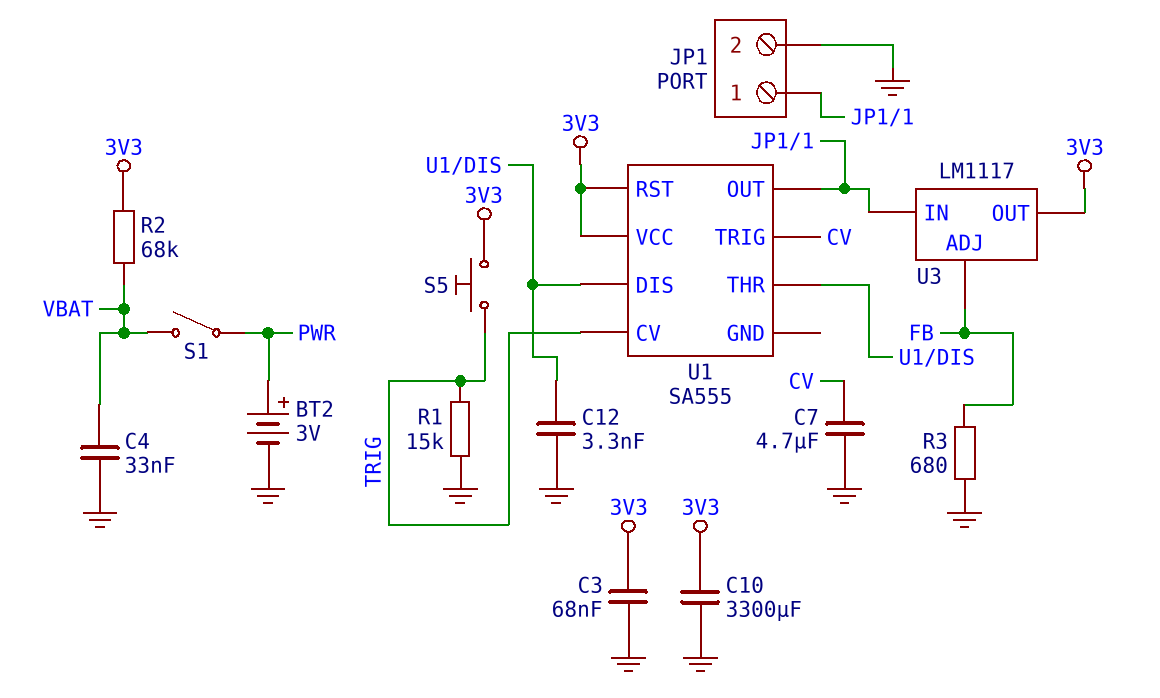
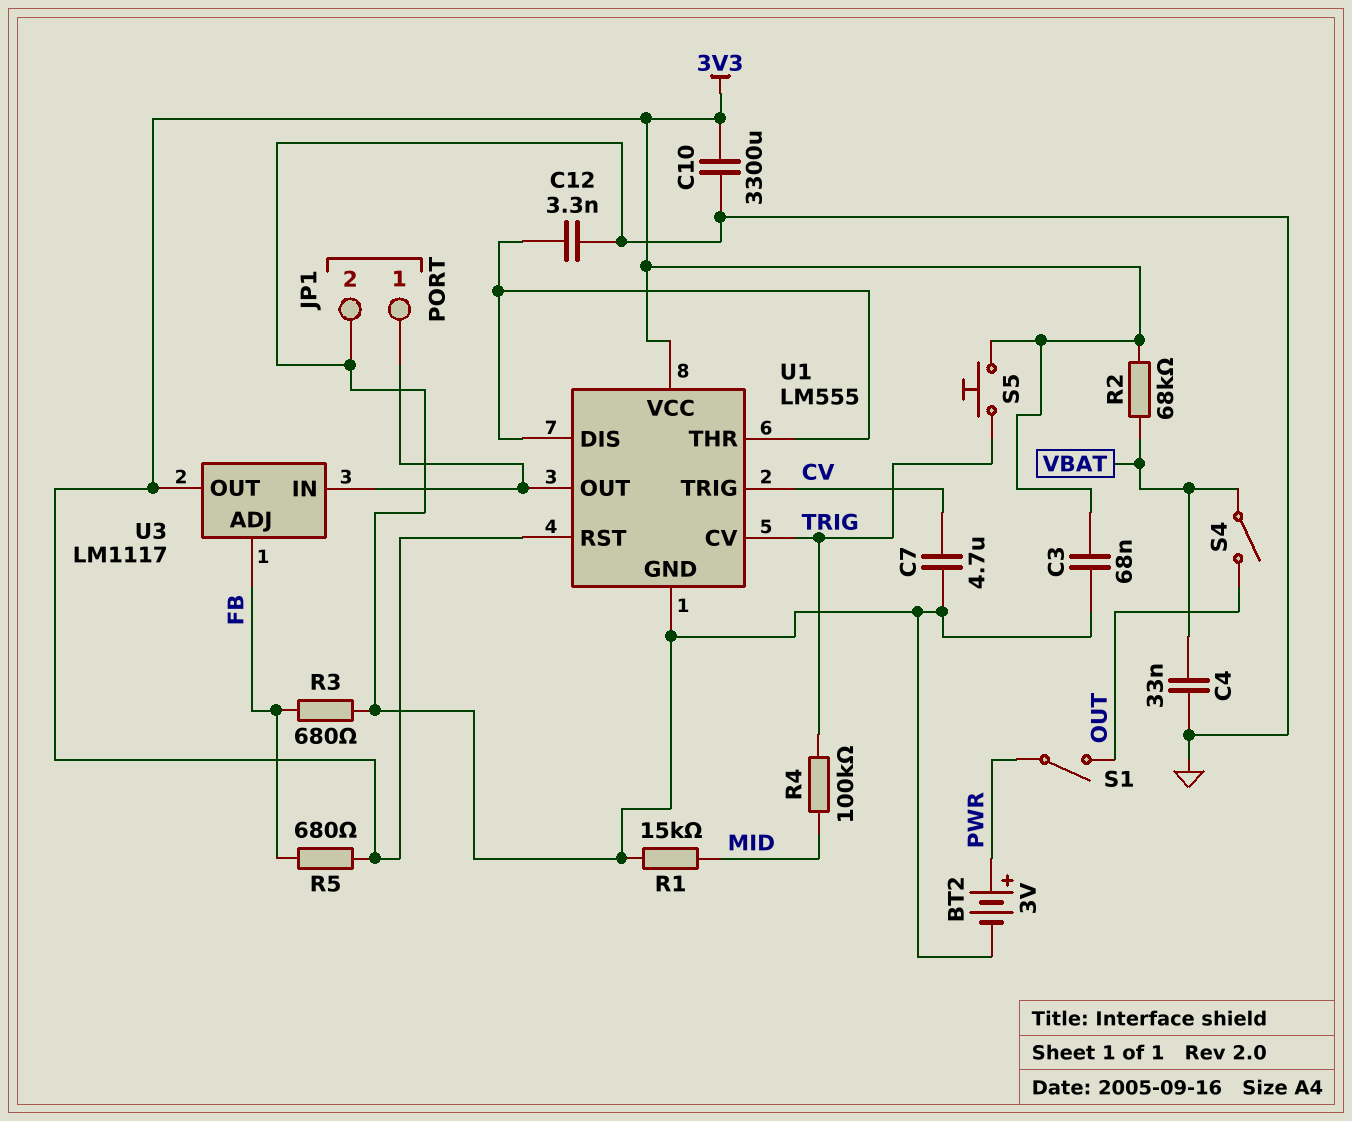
R1: 15k (GND, TRIG) -> 15k (GND, MID)
R4: none -> 100k (MID, TRIG)
R5: none -> 680 (3V3, FB)
S1: switch (PWR, VBAT) -> switch (OUT, PWR)
S4: none -> switch (OUT, VBAT)
U1: SA555 -> LM555
U1 pin GND: none -> GND

